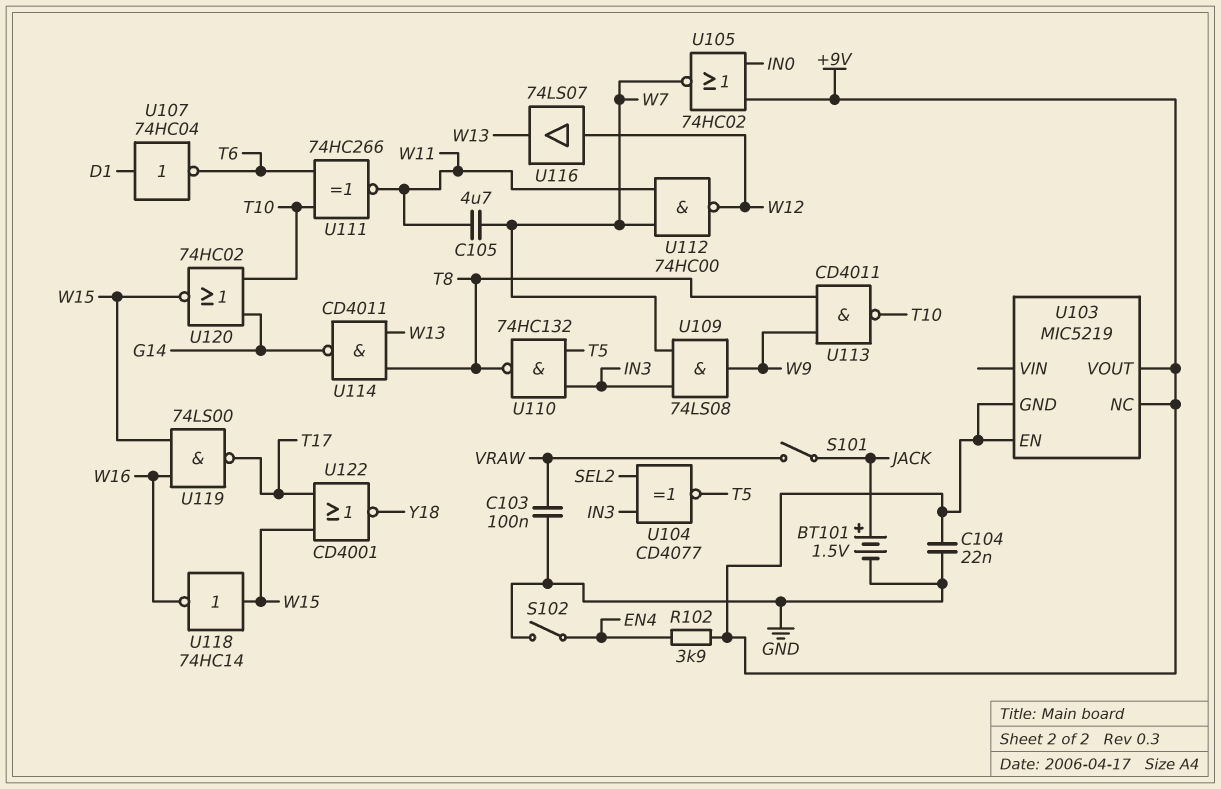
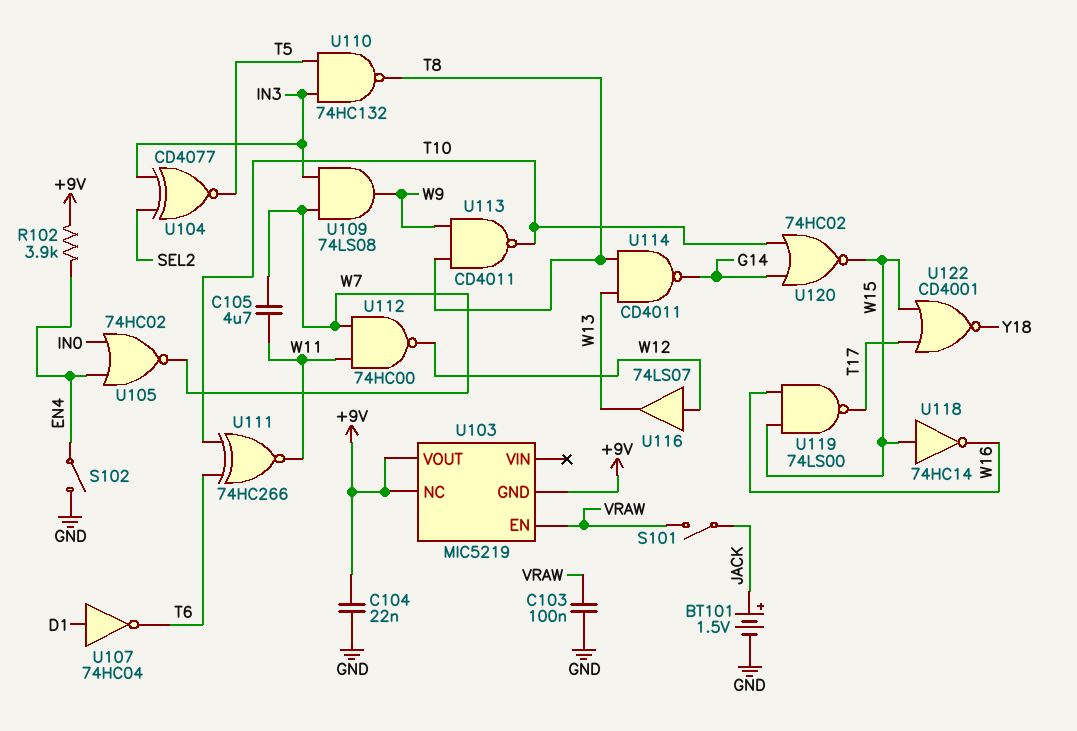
U103 pin EN: +9V -> VRAW
U105: NOR 74HC02 (in +9V, in IN0, out W7) -> NOR 74HC02 (in EN4, in IN0, out W7)

